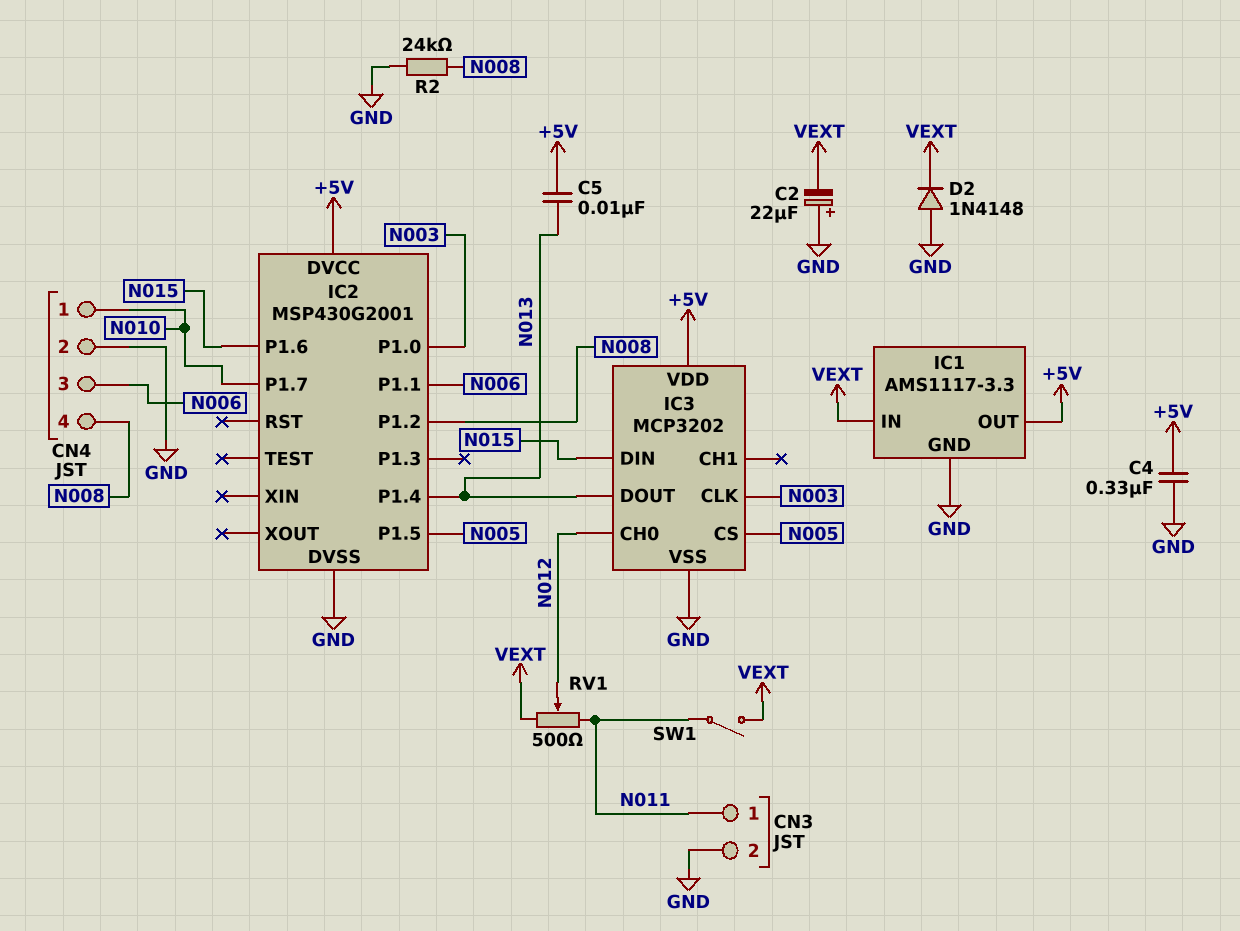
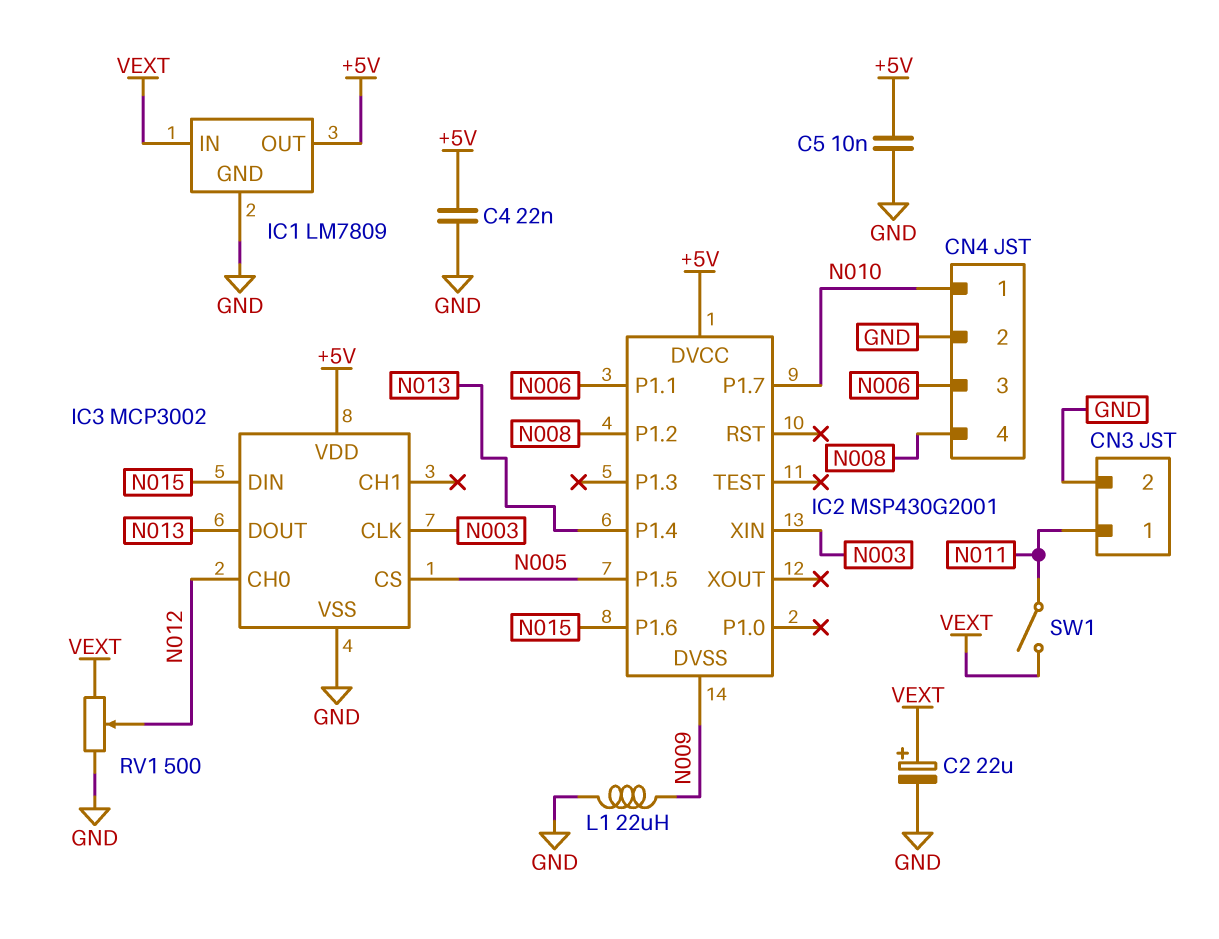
C2: 22uF (plus GND, minus VEXT) -> 22uF (plus VEXT, minus GND)
C4: 330nF (+5V, GND) -> 22nF (+5V, GND)
C5: 10nF (+5V, N013) -> 10nF (+5V, GND)
D2: diode 1N4148 (A GND, K VEXT) -> none
IC1: AMS1117-3.3 -> LM7809
IC2 pin DVSS: GND -> N009
IC2 pin P1.0: N003 -> none
IC2 pin XIN: none -> N003
IC3: MCP3202 -> MCP3002
L1: none -> 22uH (GND, N009)
R2: 24k (GND, N008) -> none
RV1: 500 (N011, VEXT, wiper N012) -> 500 (GND, VEXT, wiper N012)

